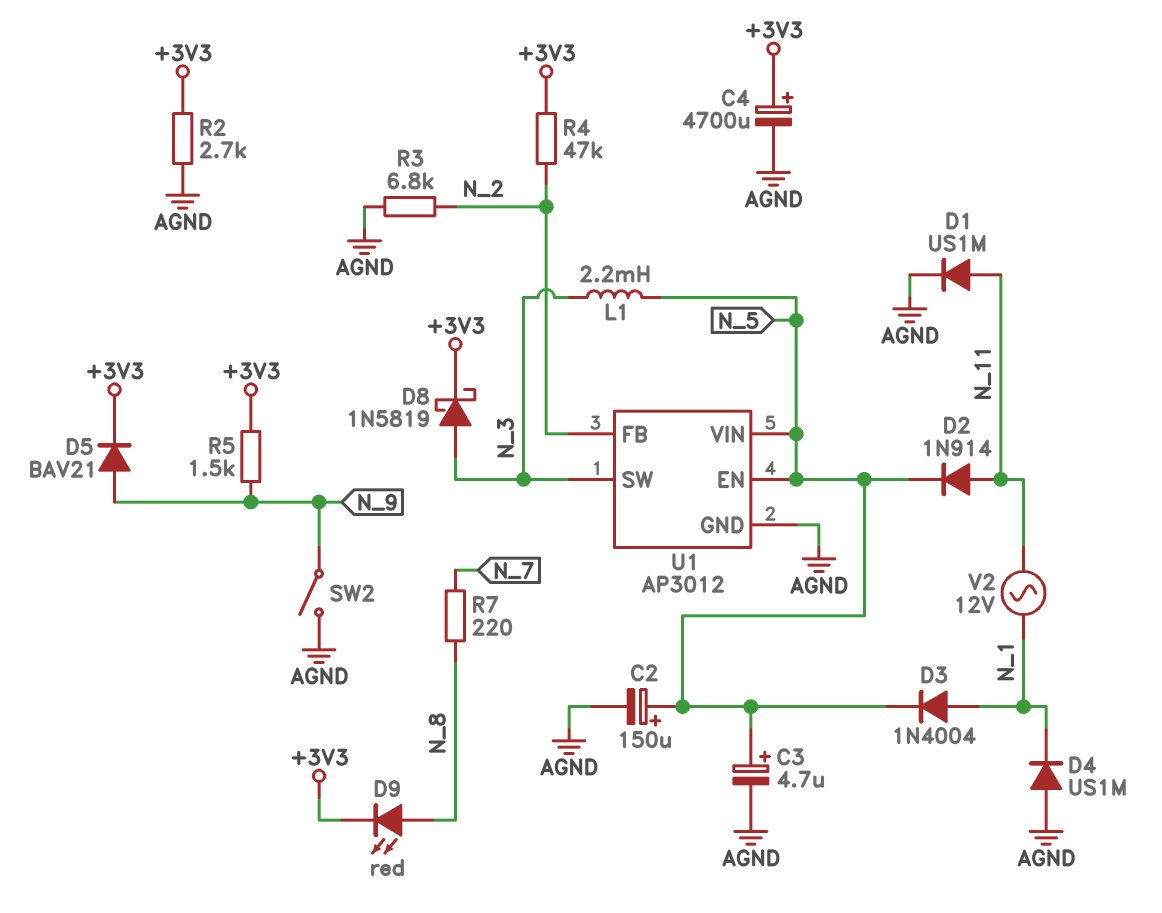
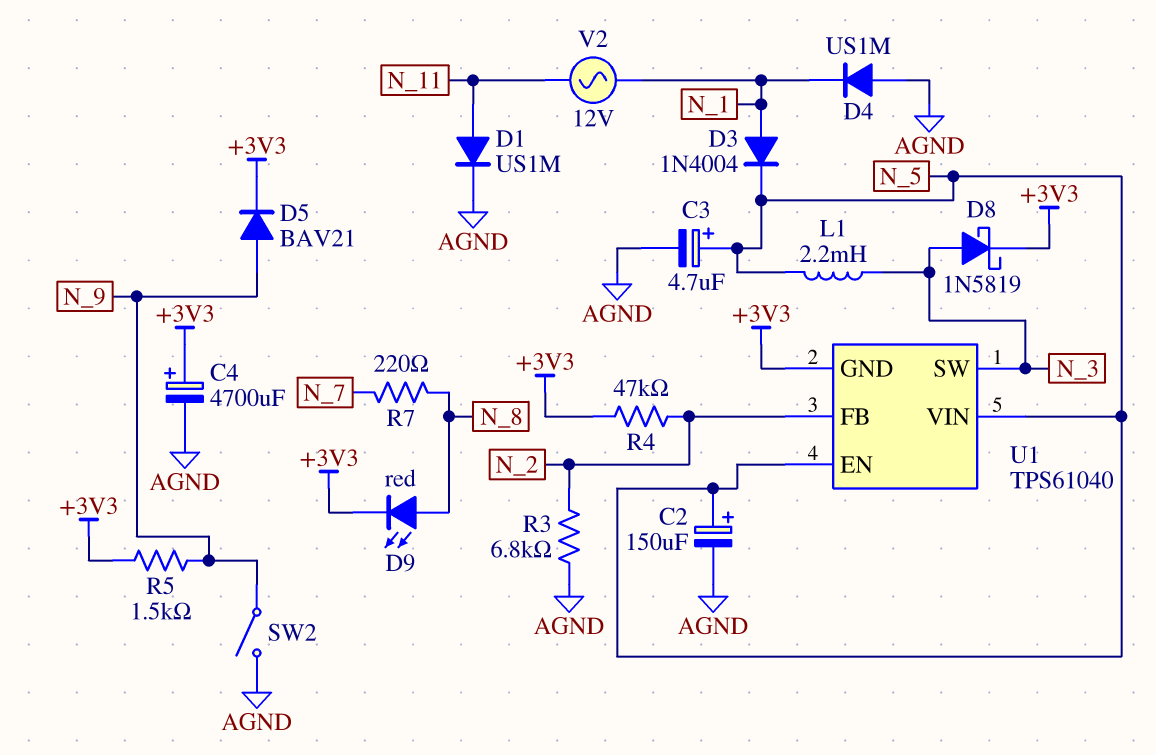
D2: diode 1N914 (A N_11, K N_5) -> none
R2: 2.7k (+3V3, AGND) -> none
U1: AP3012 -> TPS61040
U1 pin GND: AGND -> +3V3

